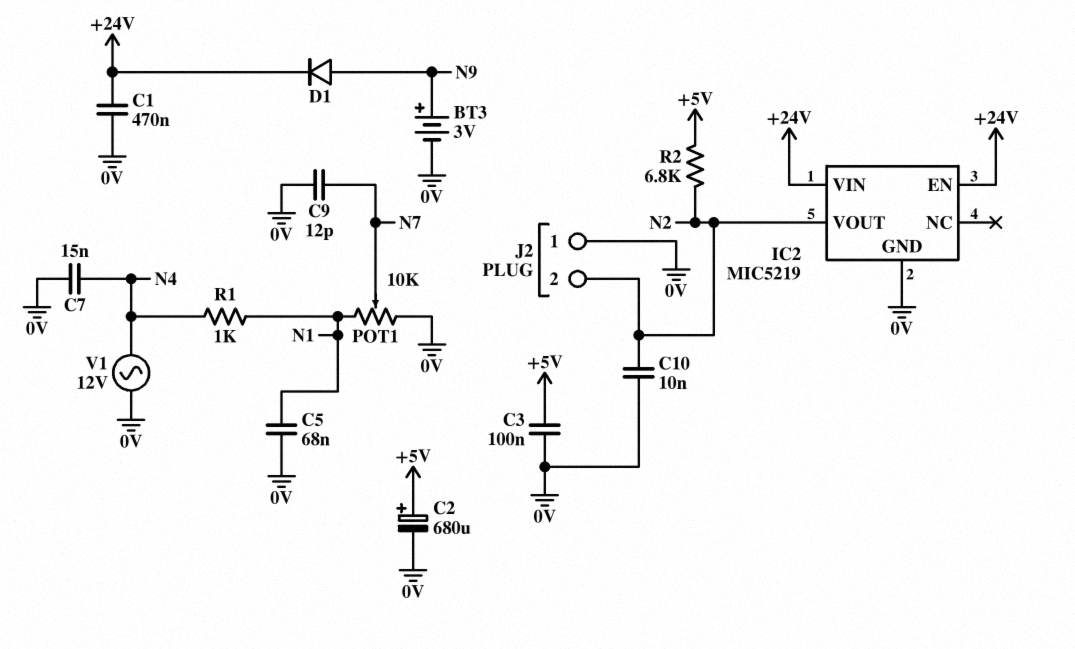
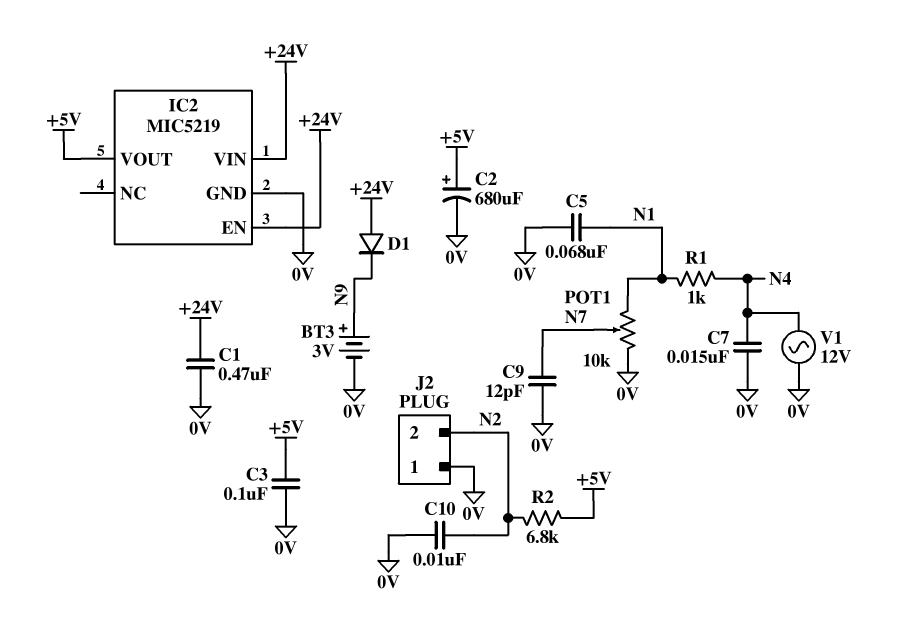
D1: diode (A N9, K +24V) -> diode (A +24V, K N9)
IC2 pin VOUT: N2 -> +5V

